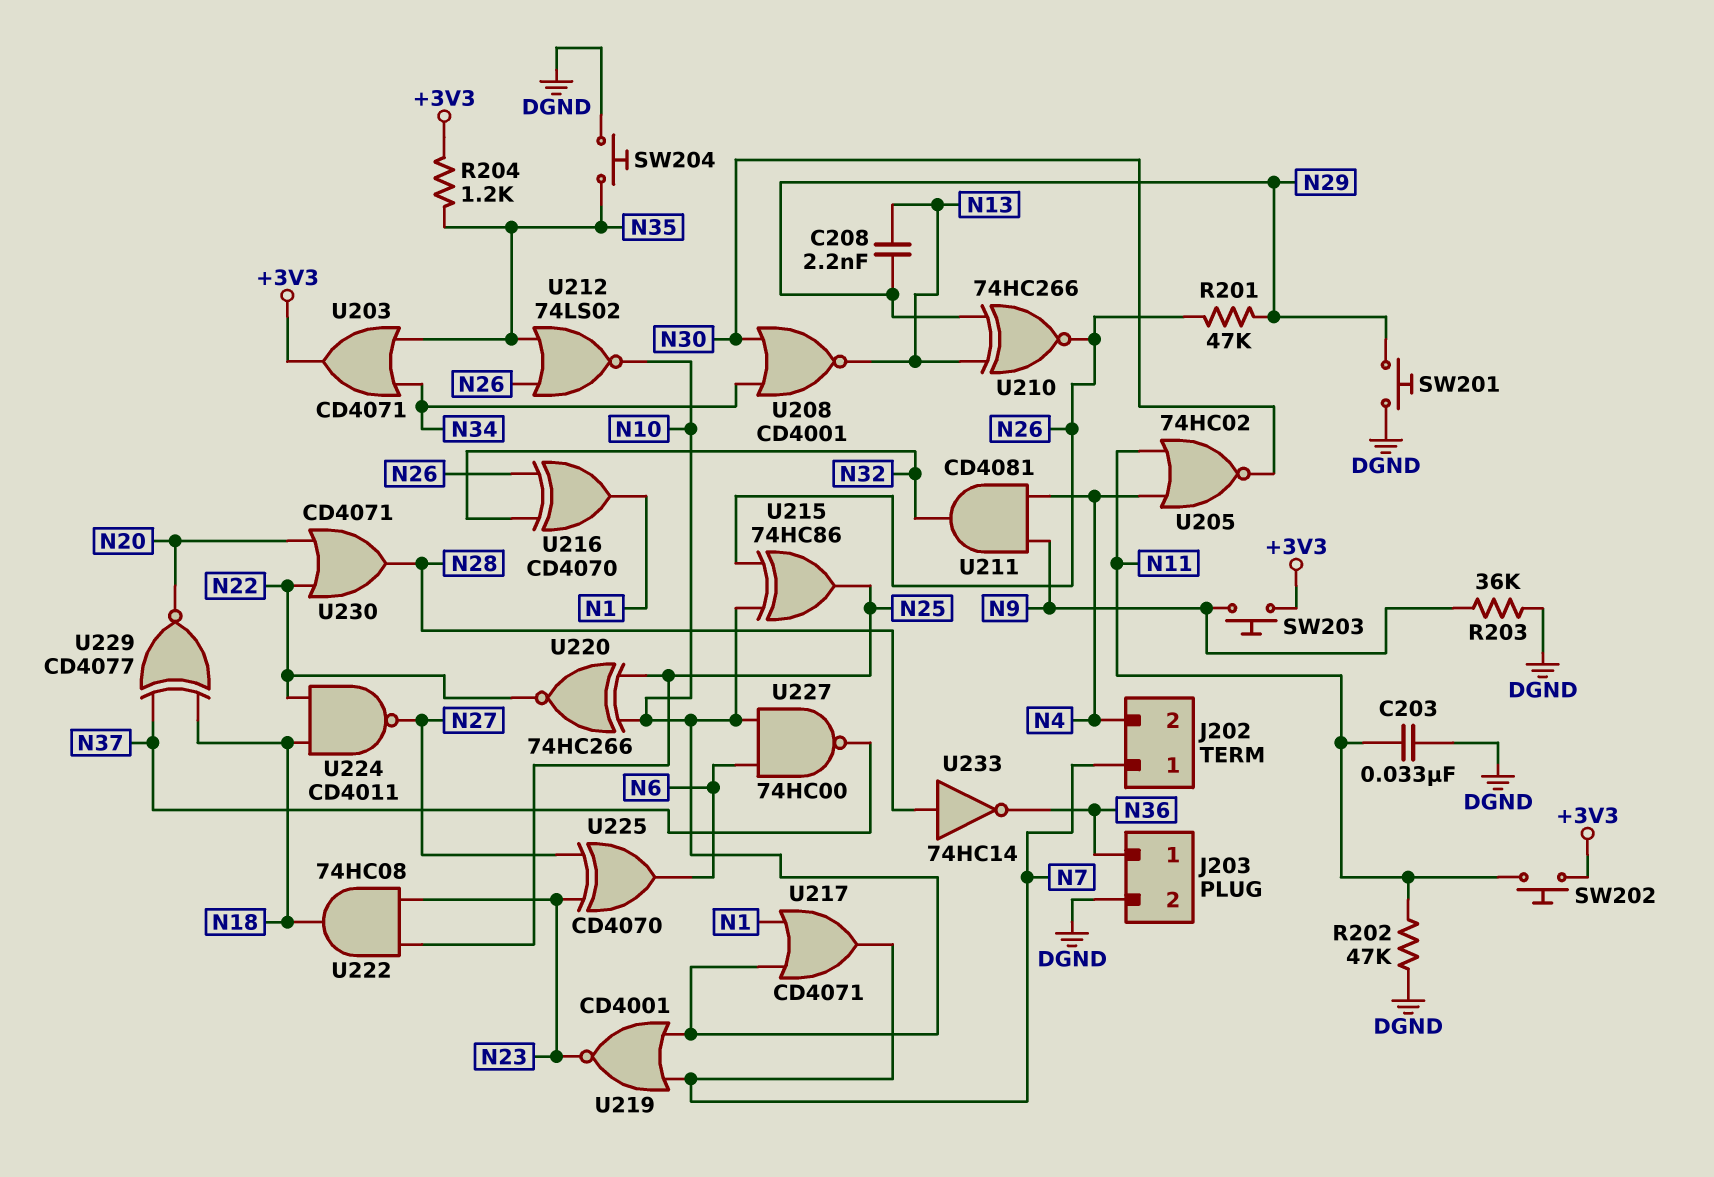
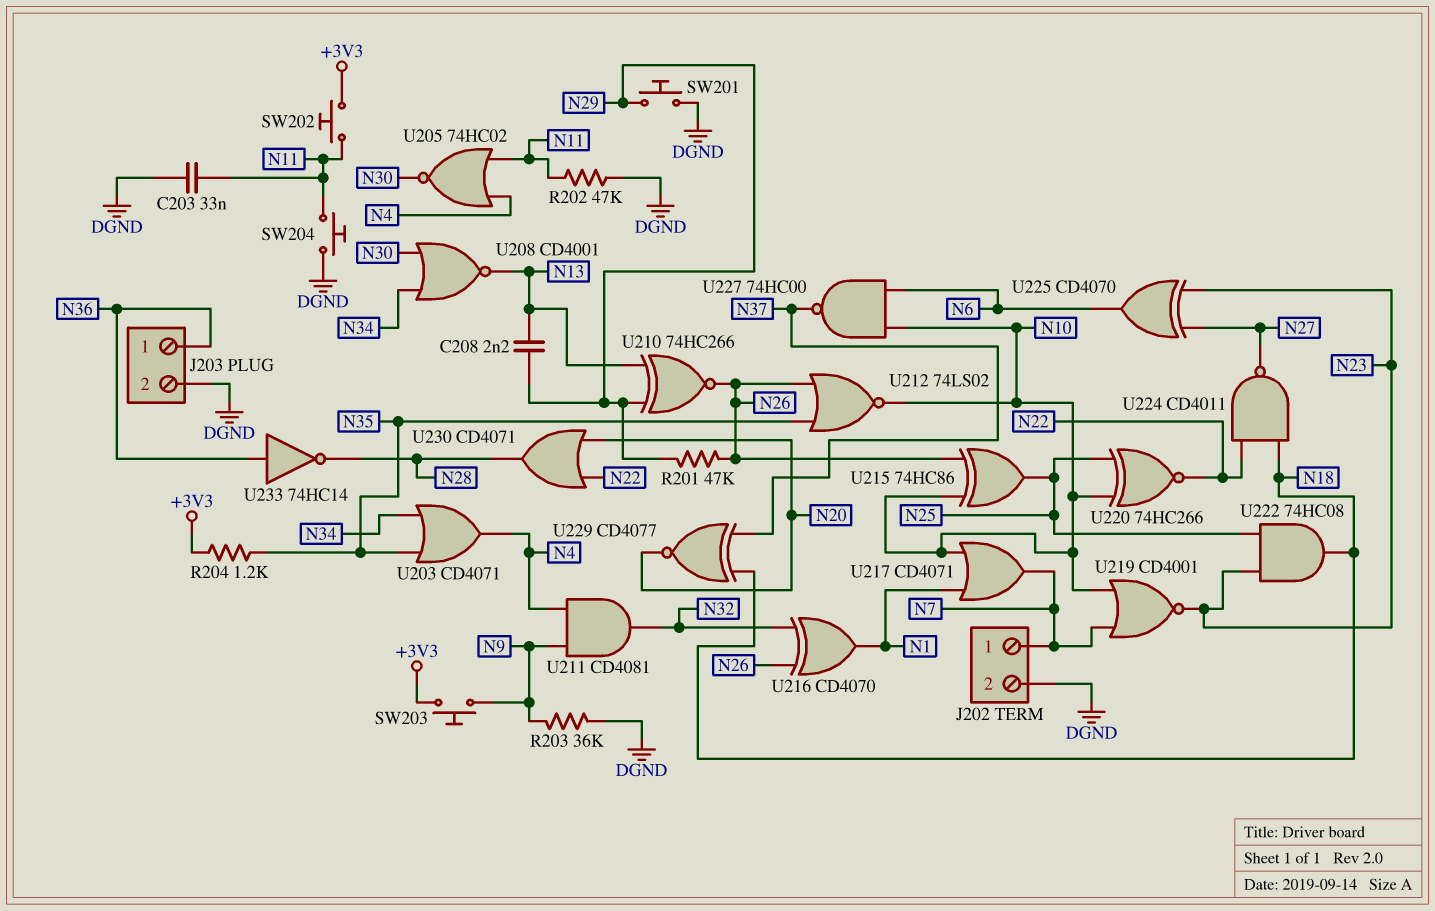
J202 pin 2: N4 -> DGND
SW204: button (DGND, N35) -> button (DGND, N11)
U203: OR CD4071 (in N34, in N35, out +3V3) -> OR CD4071 (in N34, in N35, out N4)
U233: NOT 74HC14 (in N28, out N36) -> NOT 74HC14 (in N36, out N28)

